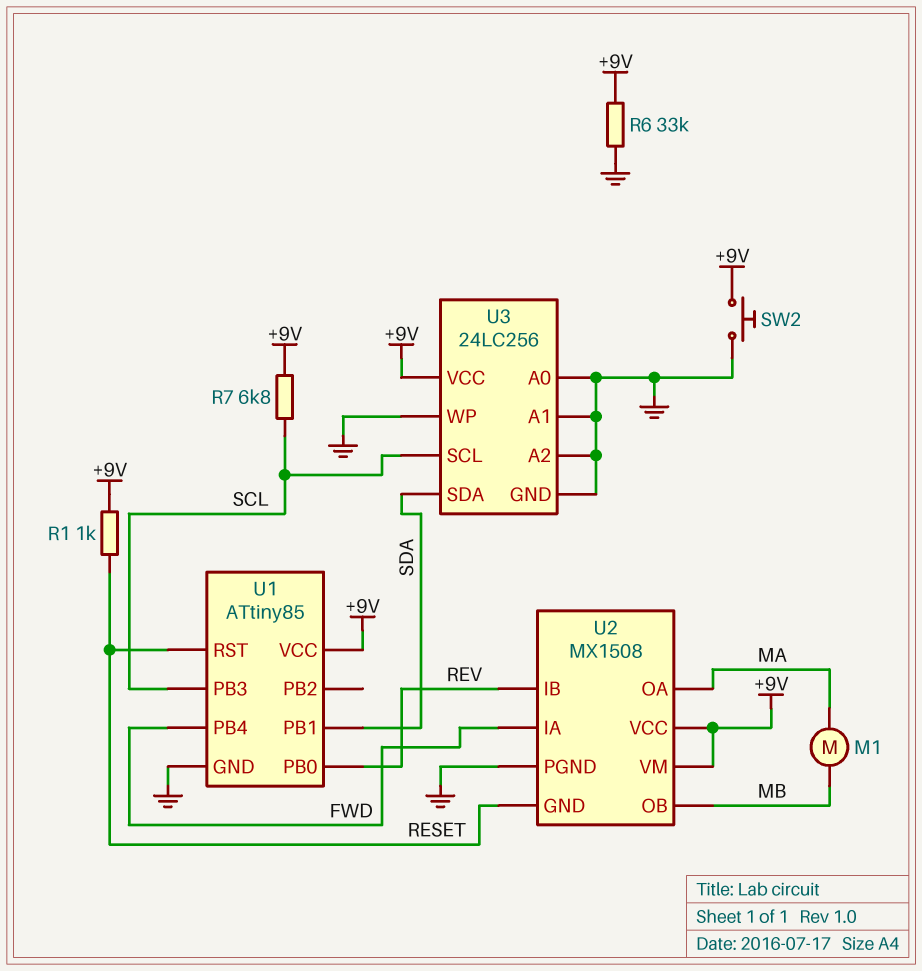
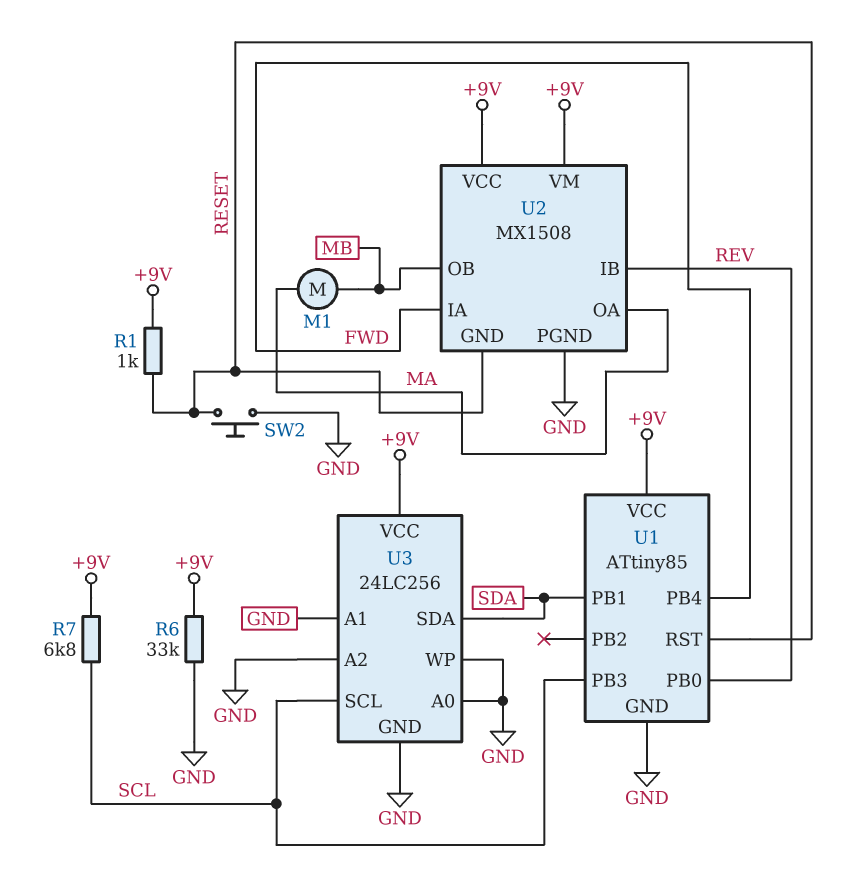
SW2: button (+9V, GND) -> button (GND, RESET)

